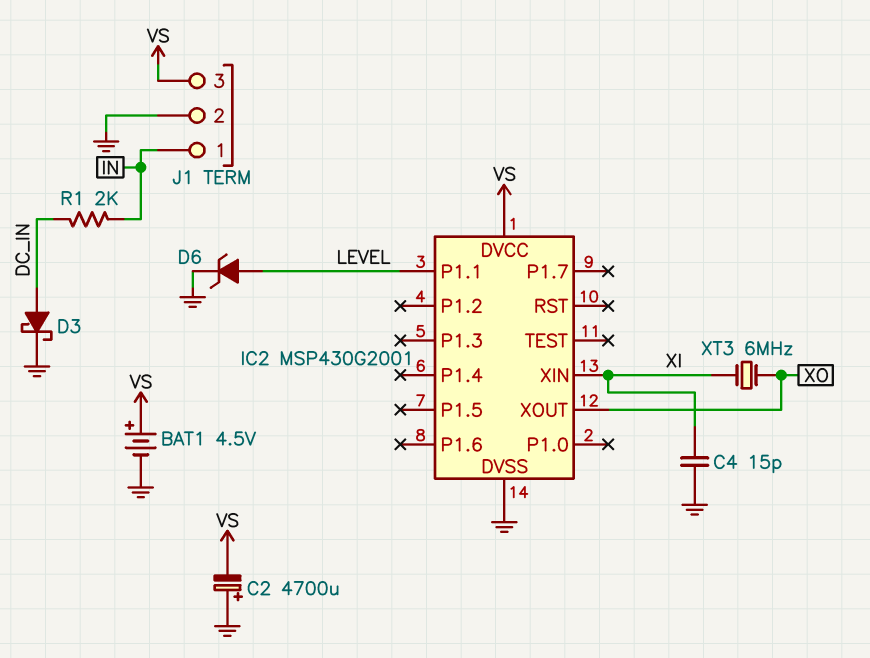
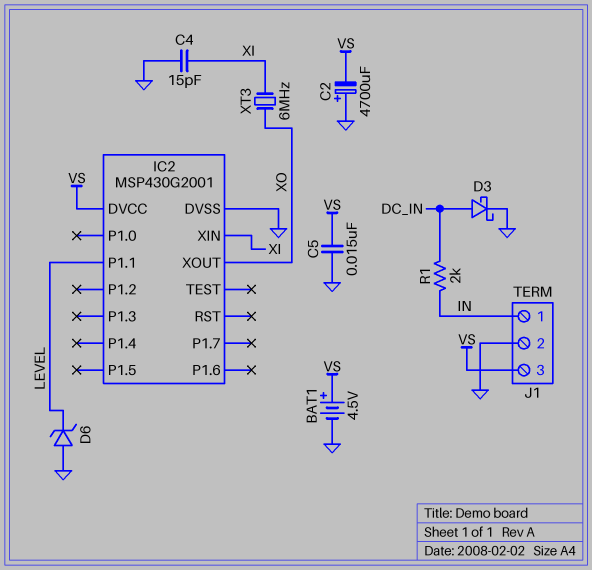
C5: none -> 15nF (GND, VS)
D6: zener (A LEVEL, K GND) -> zener (A GND, K LEVEL)

